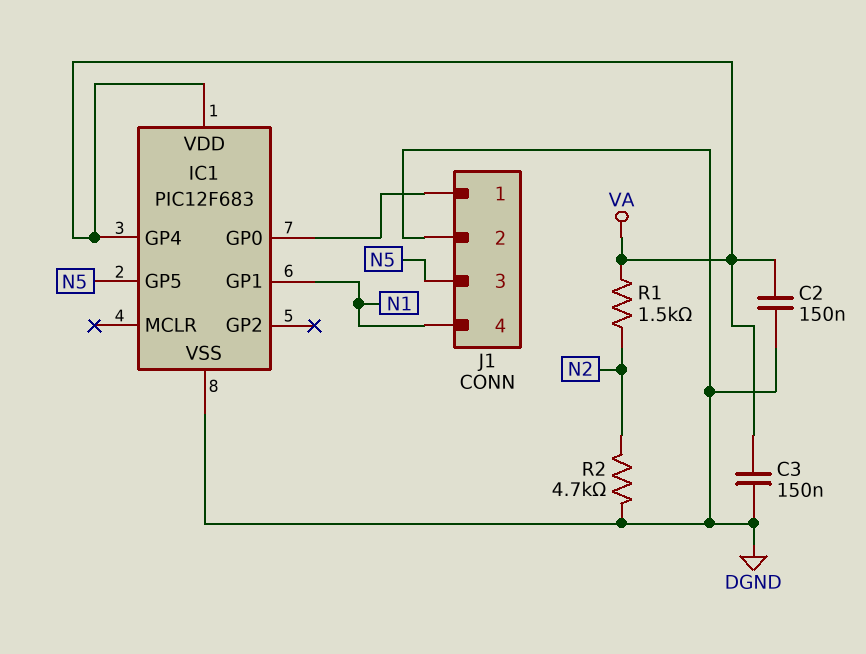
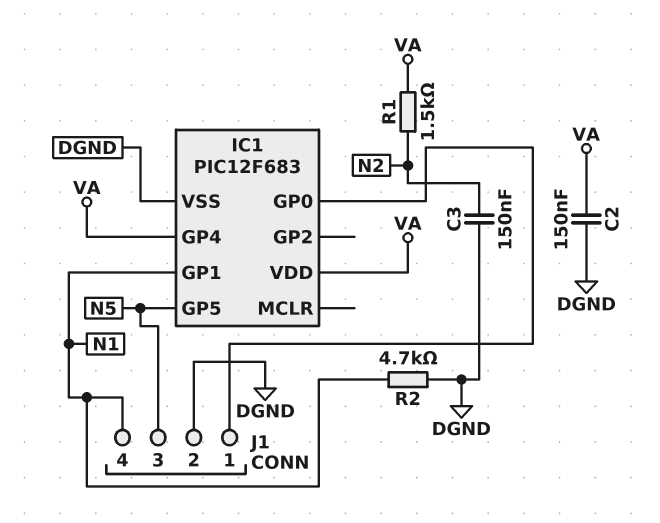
C3: 150nF (DGND, VA) -> 150nF (DGND, N2)
R2: 4.7k (DGND, N2) -> 4.7k (DGND, N1)

